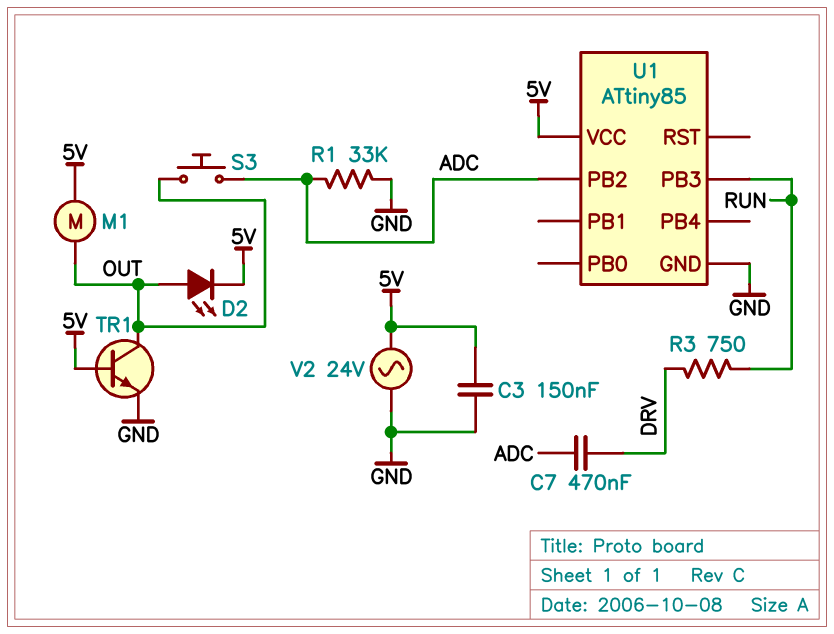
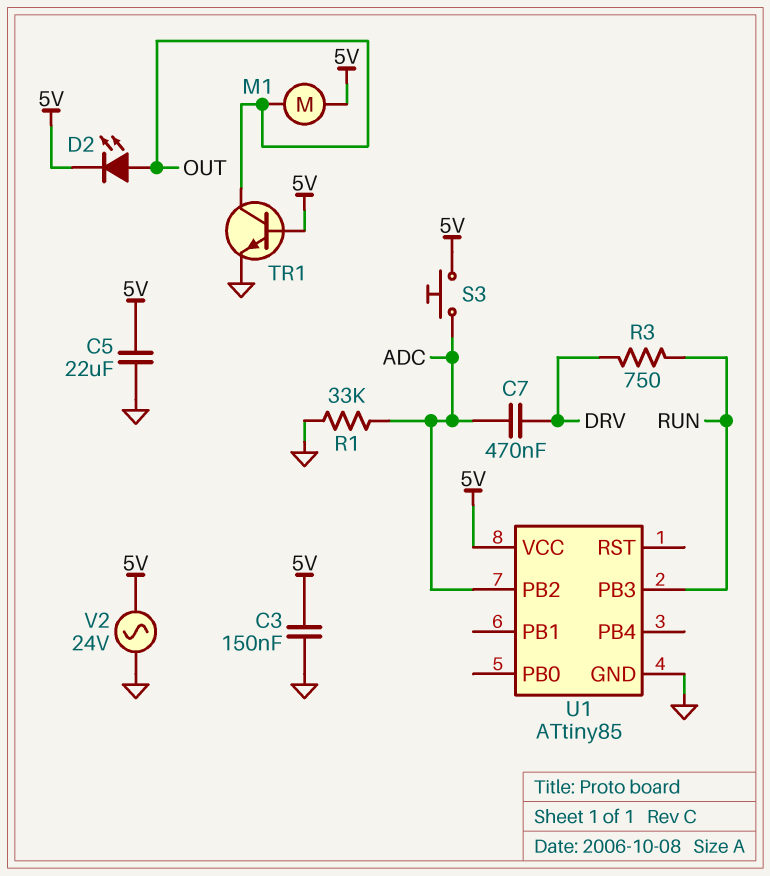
C5: none -> 22uF (5V, GND)
S3: button (ADC, OUT) -> button (5V, ADC)

